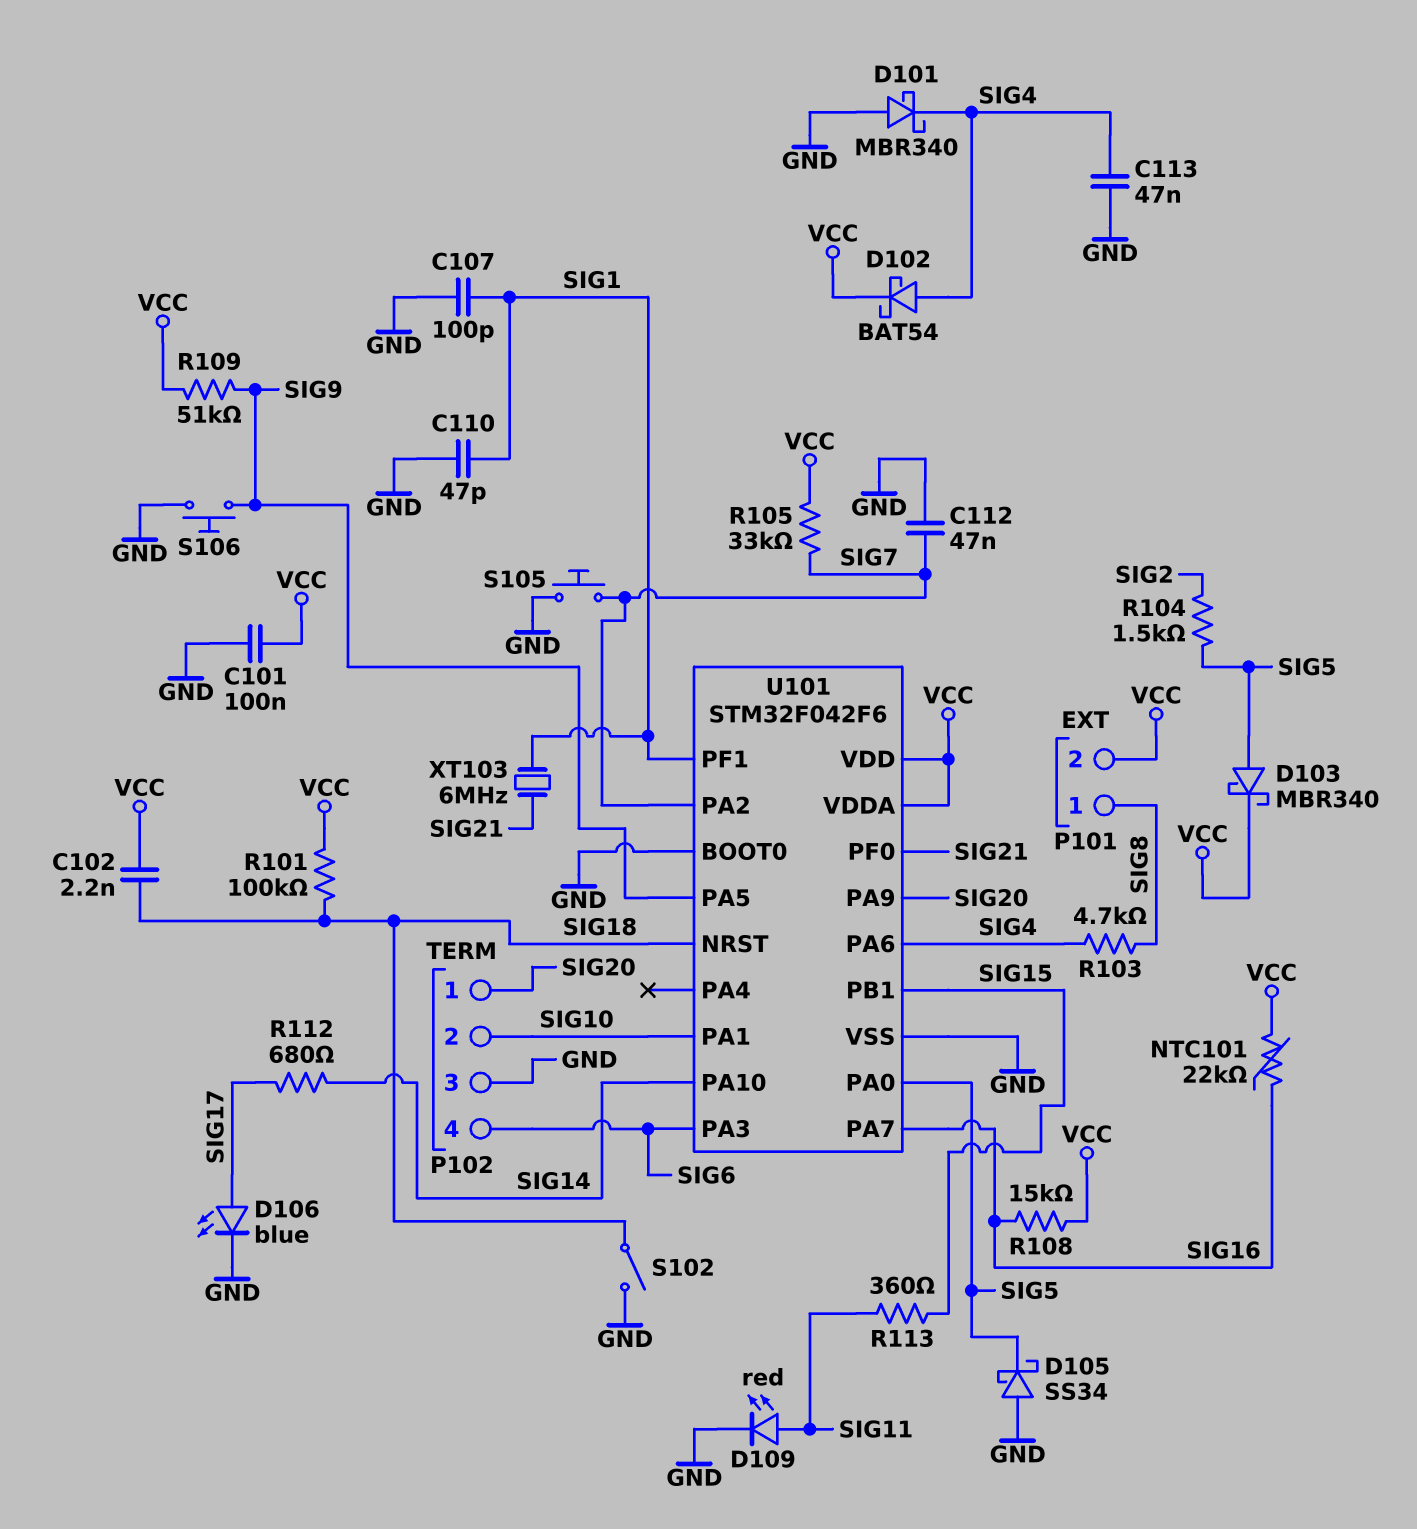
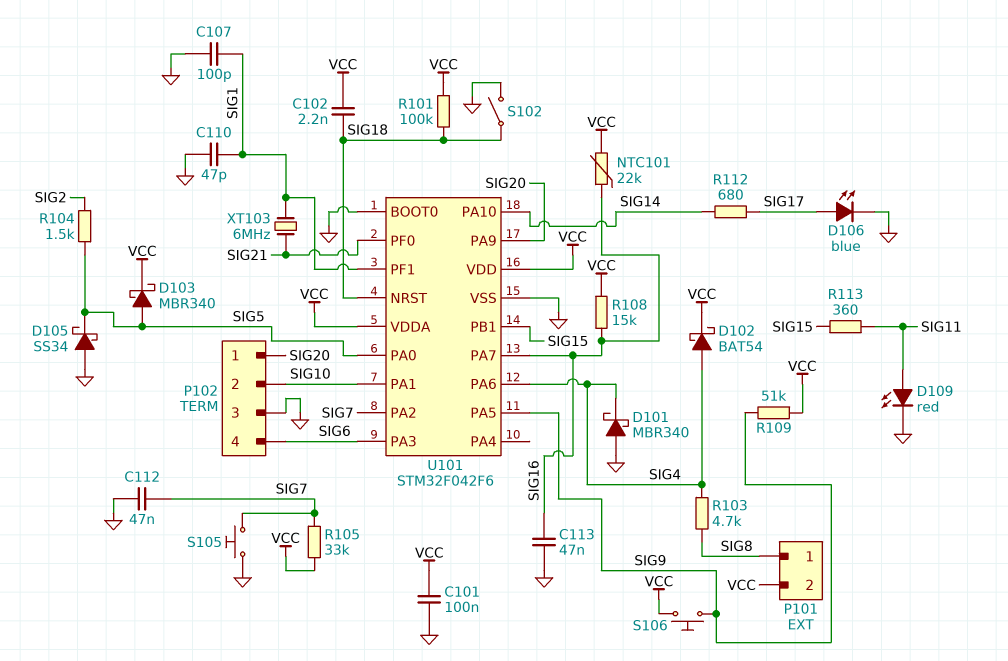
C113: 47nF (GND, SIG4) -> 47nF (GND, SIG16)
S106: button (GND, SIG9) -> button (SIG9, VCC)

